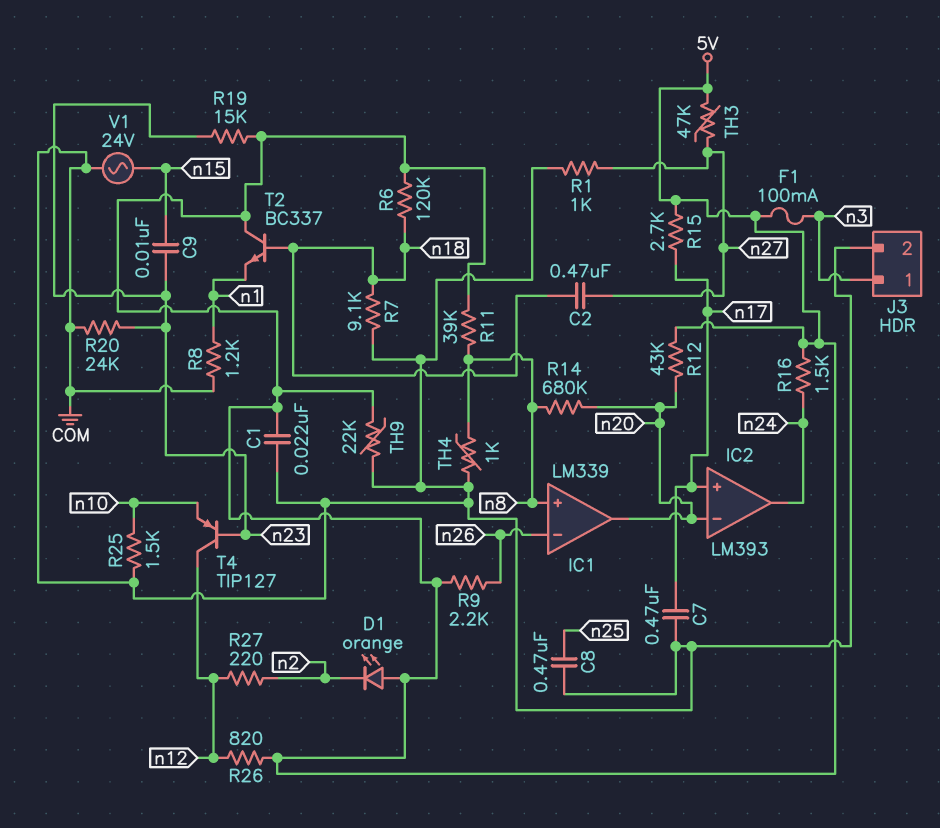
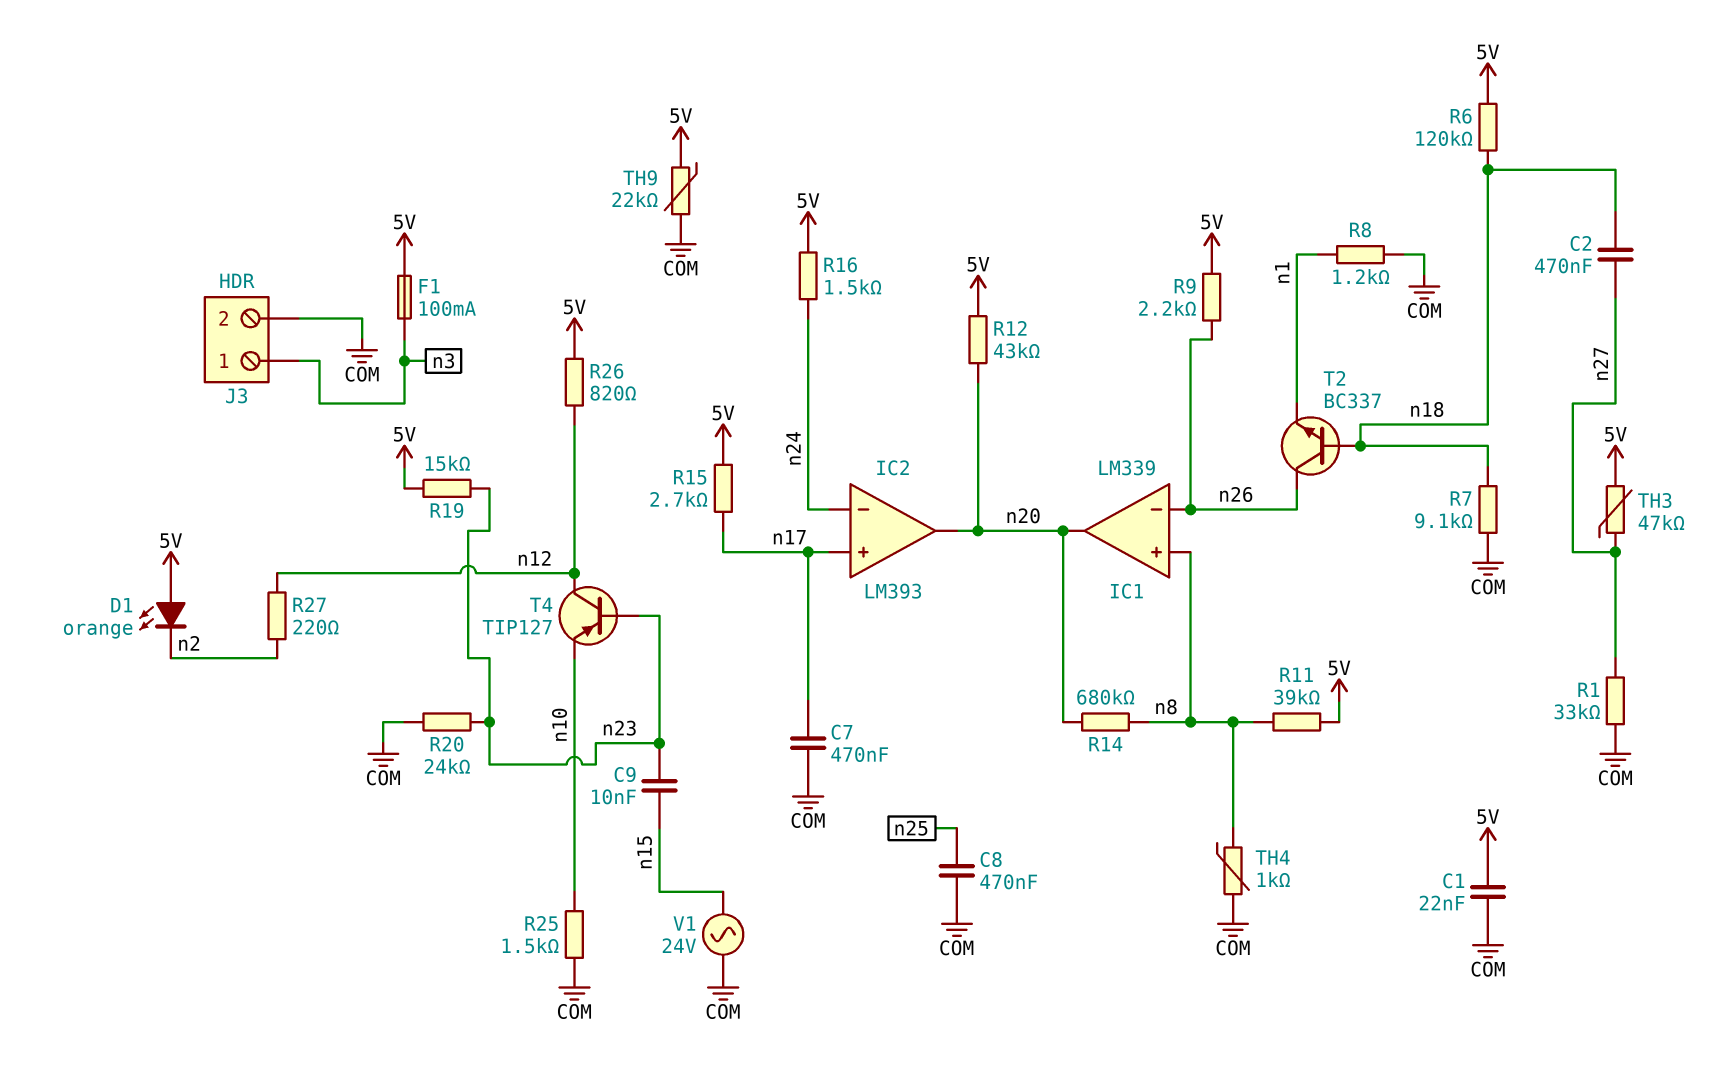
IC2 pin in-: n20 -> n24
IC2 pin out: n24 -> n20
R1: 1k (COM, n27) -> 33k (COM, n27)
T2: NPN BC337 (B n18, C 5V, E n1) -> NPN BC337 (B n18, C n26, E n1)

